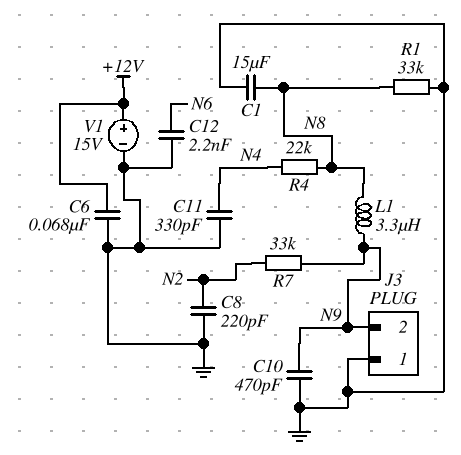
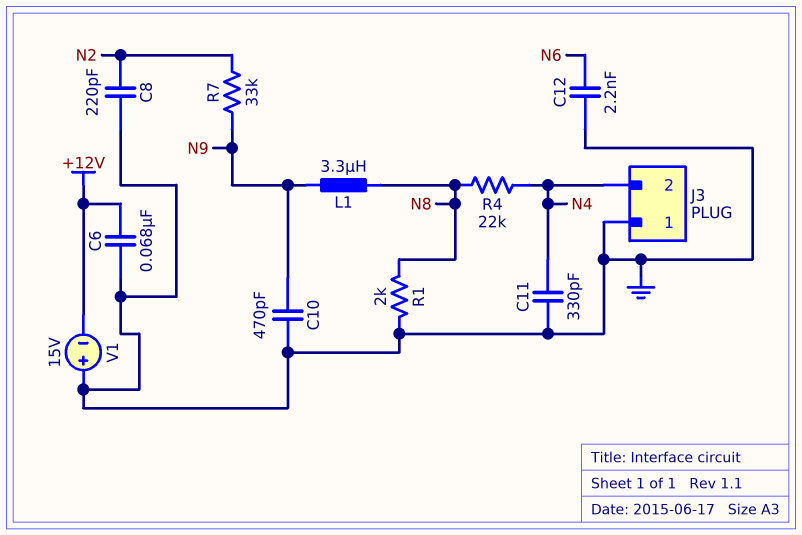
C1: 15uF (GND, N8) -> none
J3 pin 2: N9 -> N4
R1: 33k (GND, N8) -> 2k (GND, N8)
V1: 15V (plus +12V, minus GND) -> 15V (plus GND, minus +12V)

